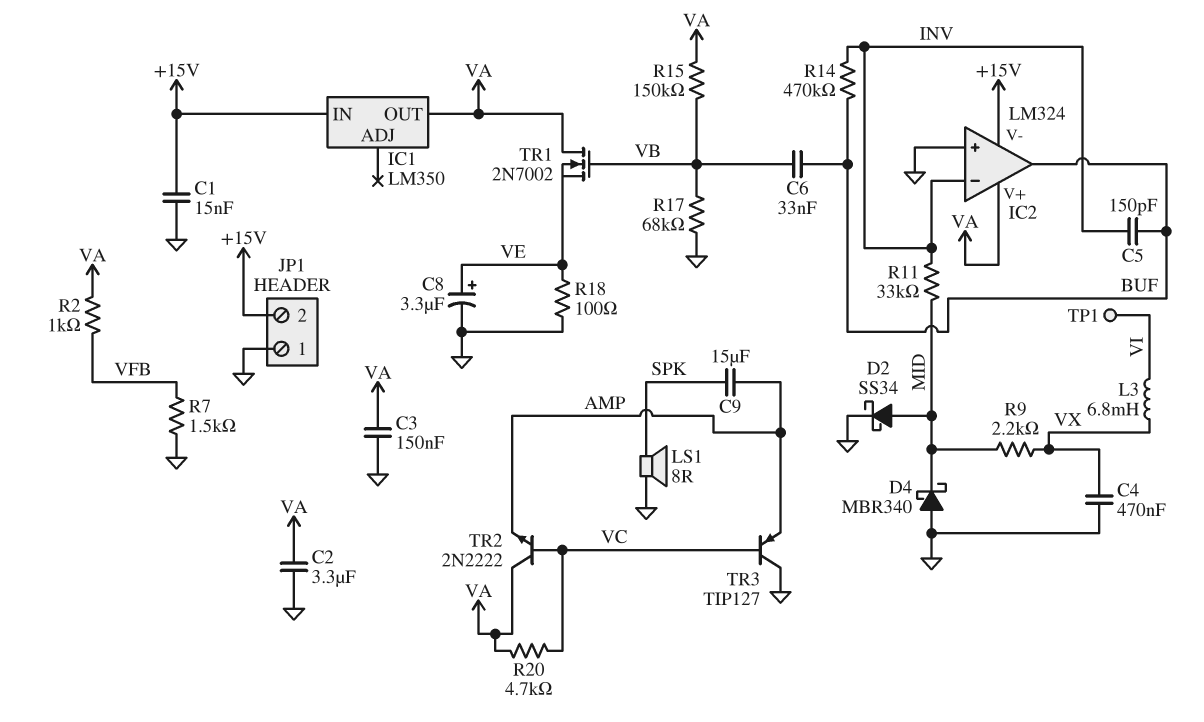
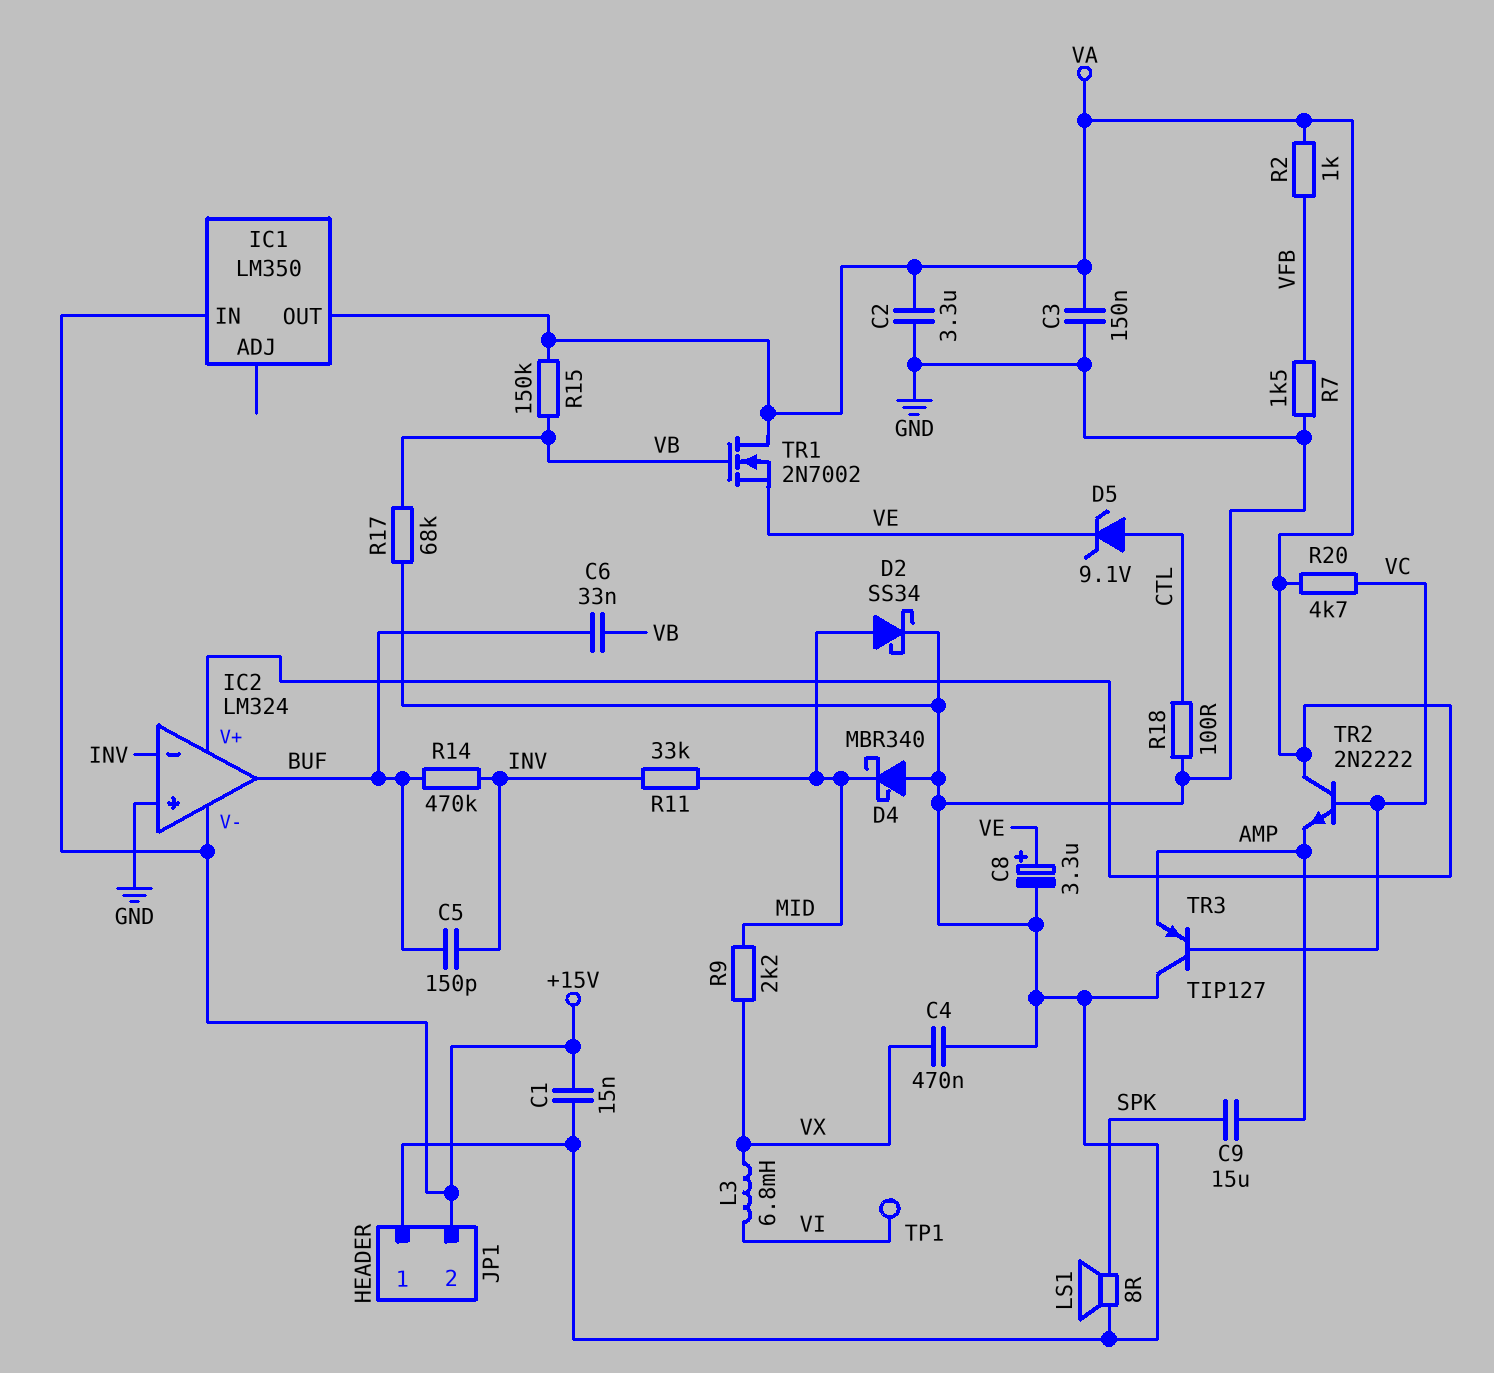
D5: none -> zener 9.1V (A CTL, K VE)
R18: 100 (GND, VE) -> 100 (CTL, GND)

